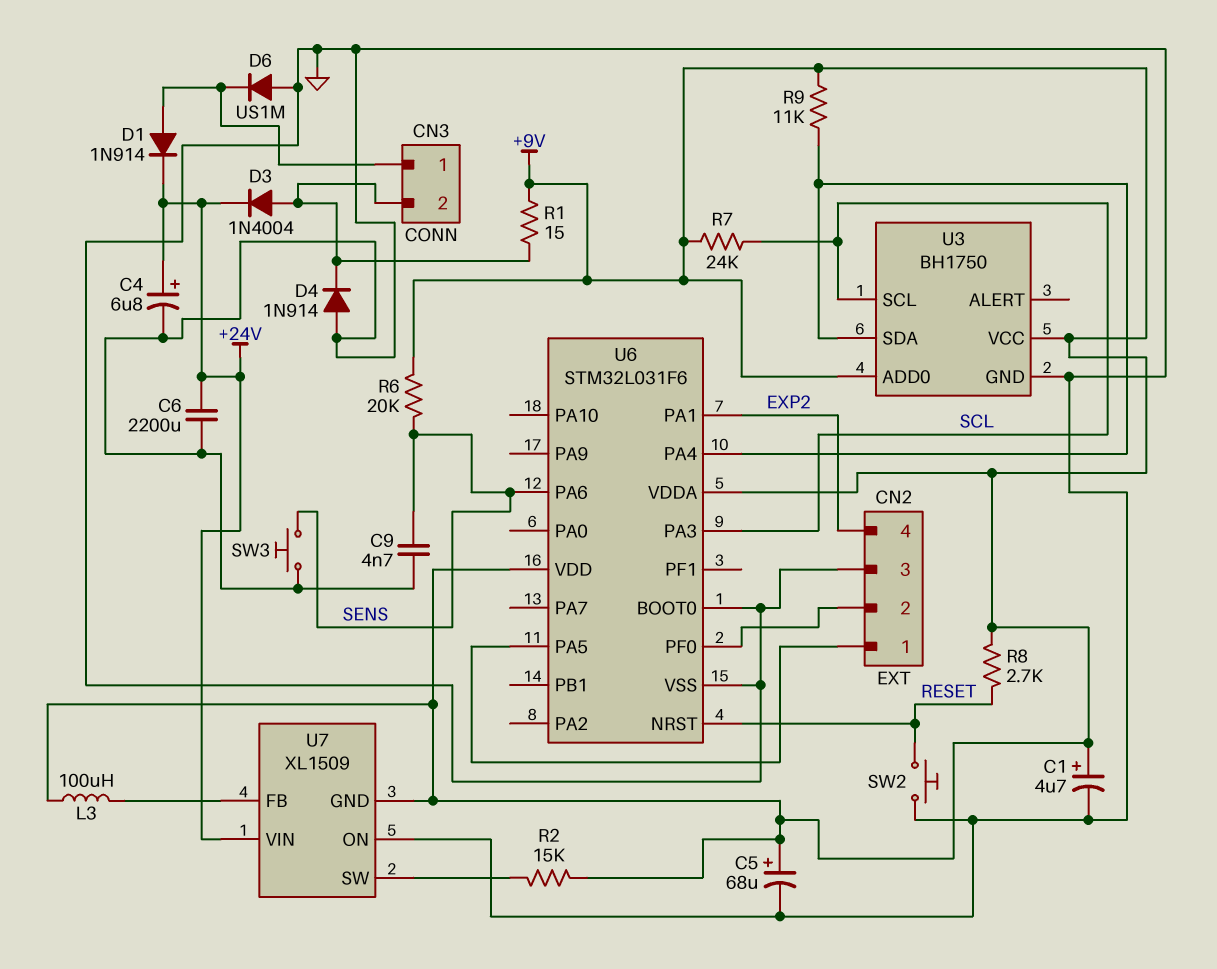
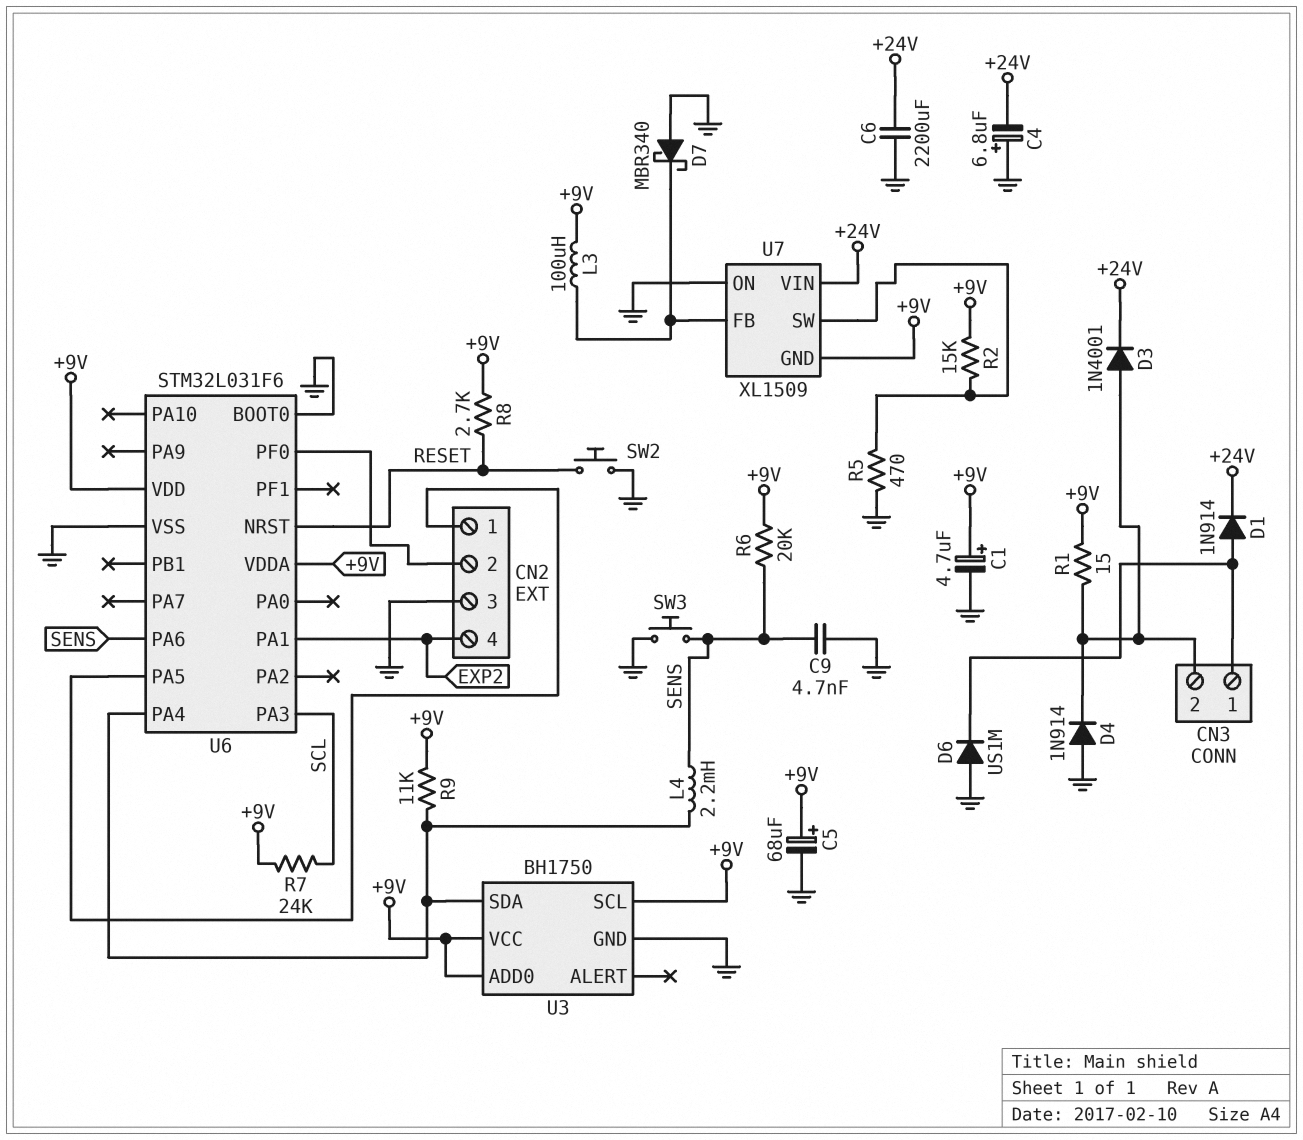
C4: 6.8uF (plus +24V, minus GND) -> 6.8uF (plus GND, minus +24V)
D3: diode 1N4004 (A CN3/2, K +24V) -> diode 1N4001 (A CN3/2, K +24V)
D7: none -> schottky MBR340 (A GND, K U7/FB)
L4: none -> 2.2mH (SENS, U3/SDA)
R5: none -> 470 (GND, U7/SW)
U3 pin SCL: SCL -> +9V

